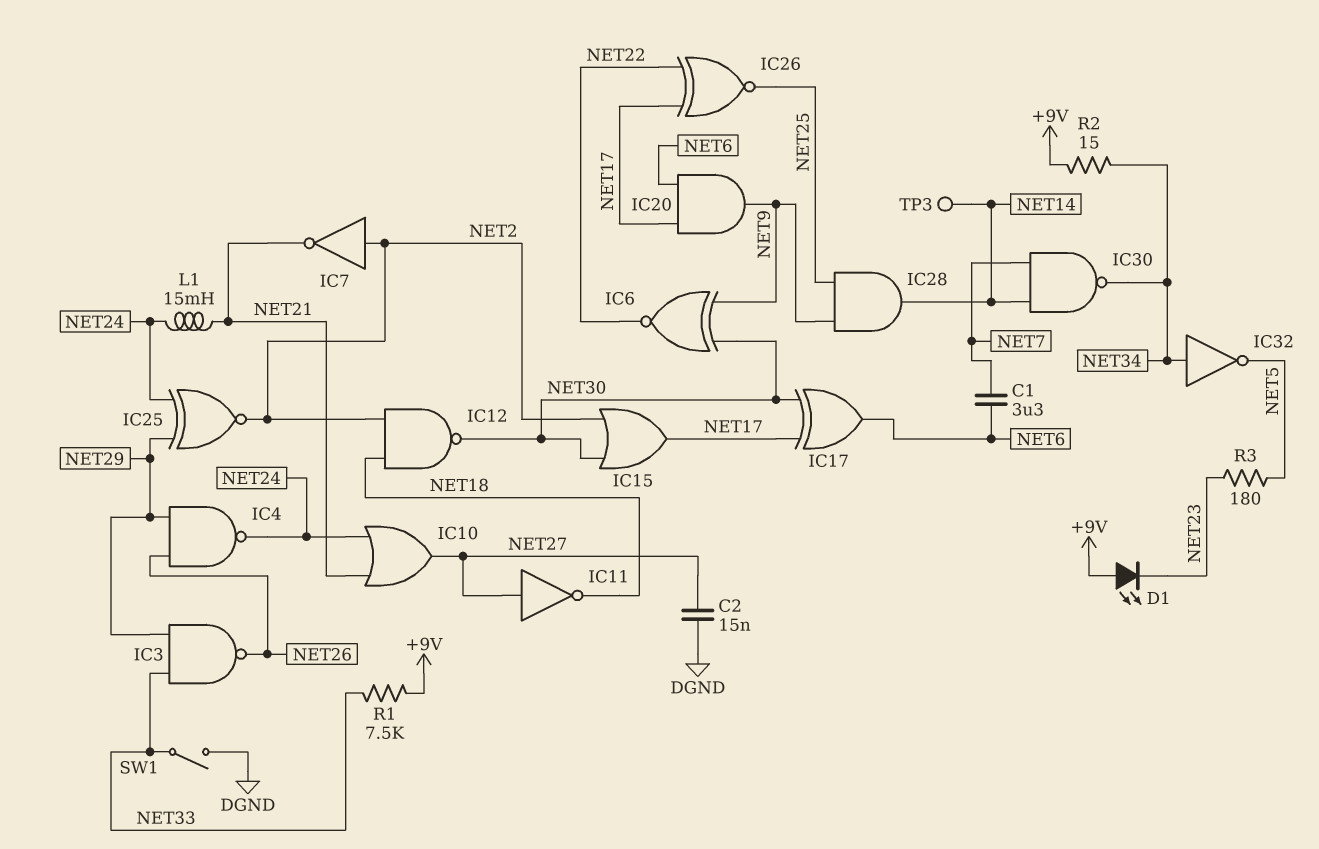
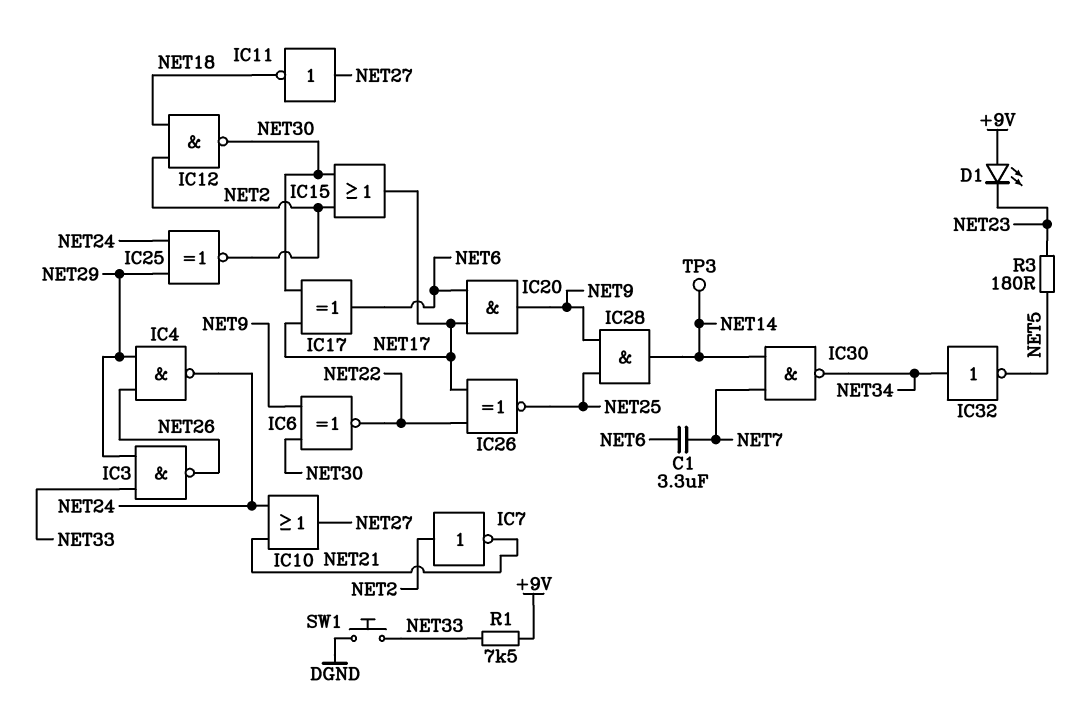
C2: 15nF (DGND, NET27) -> none
L1: 15mH (NET21, NET24) -> none
R2: 15 (+9V, NET34) -> none
SW1: switch (DGND, NET33) -> button (DGND, NET33)

